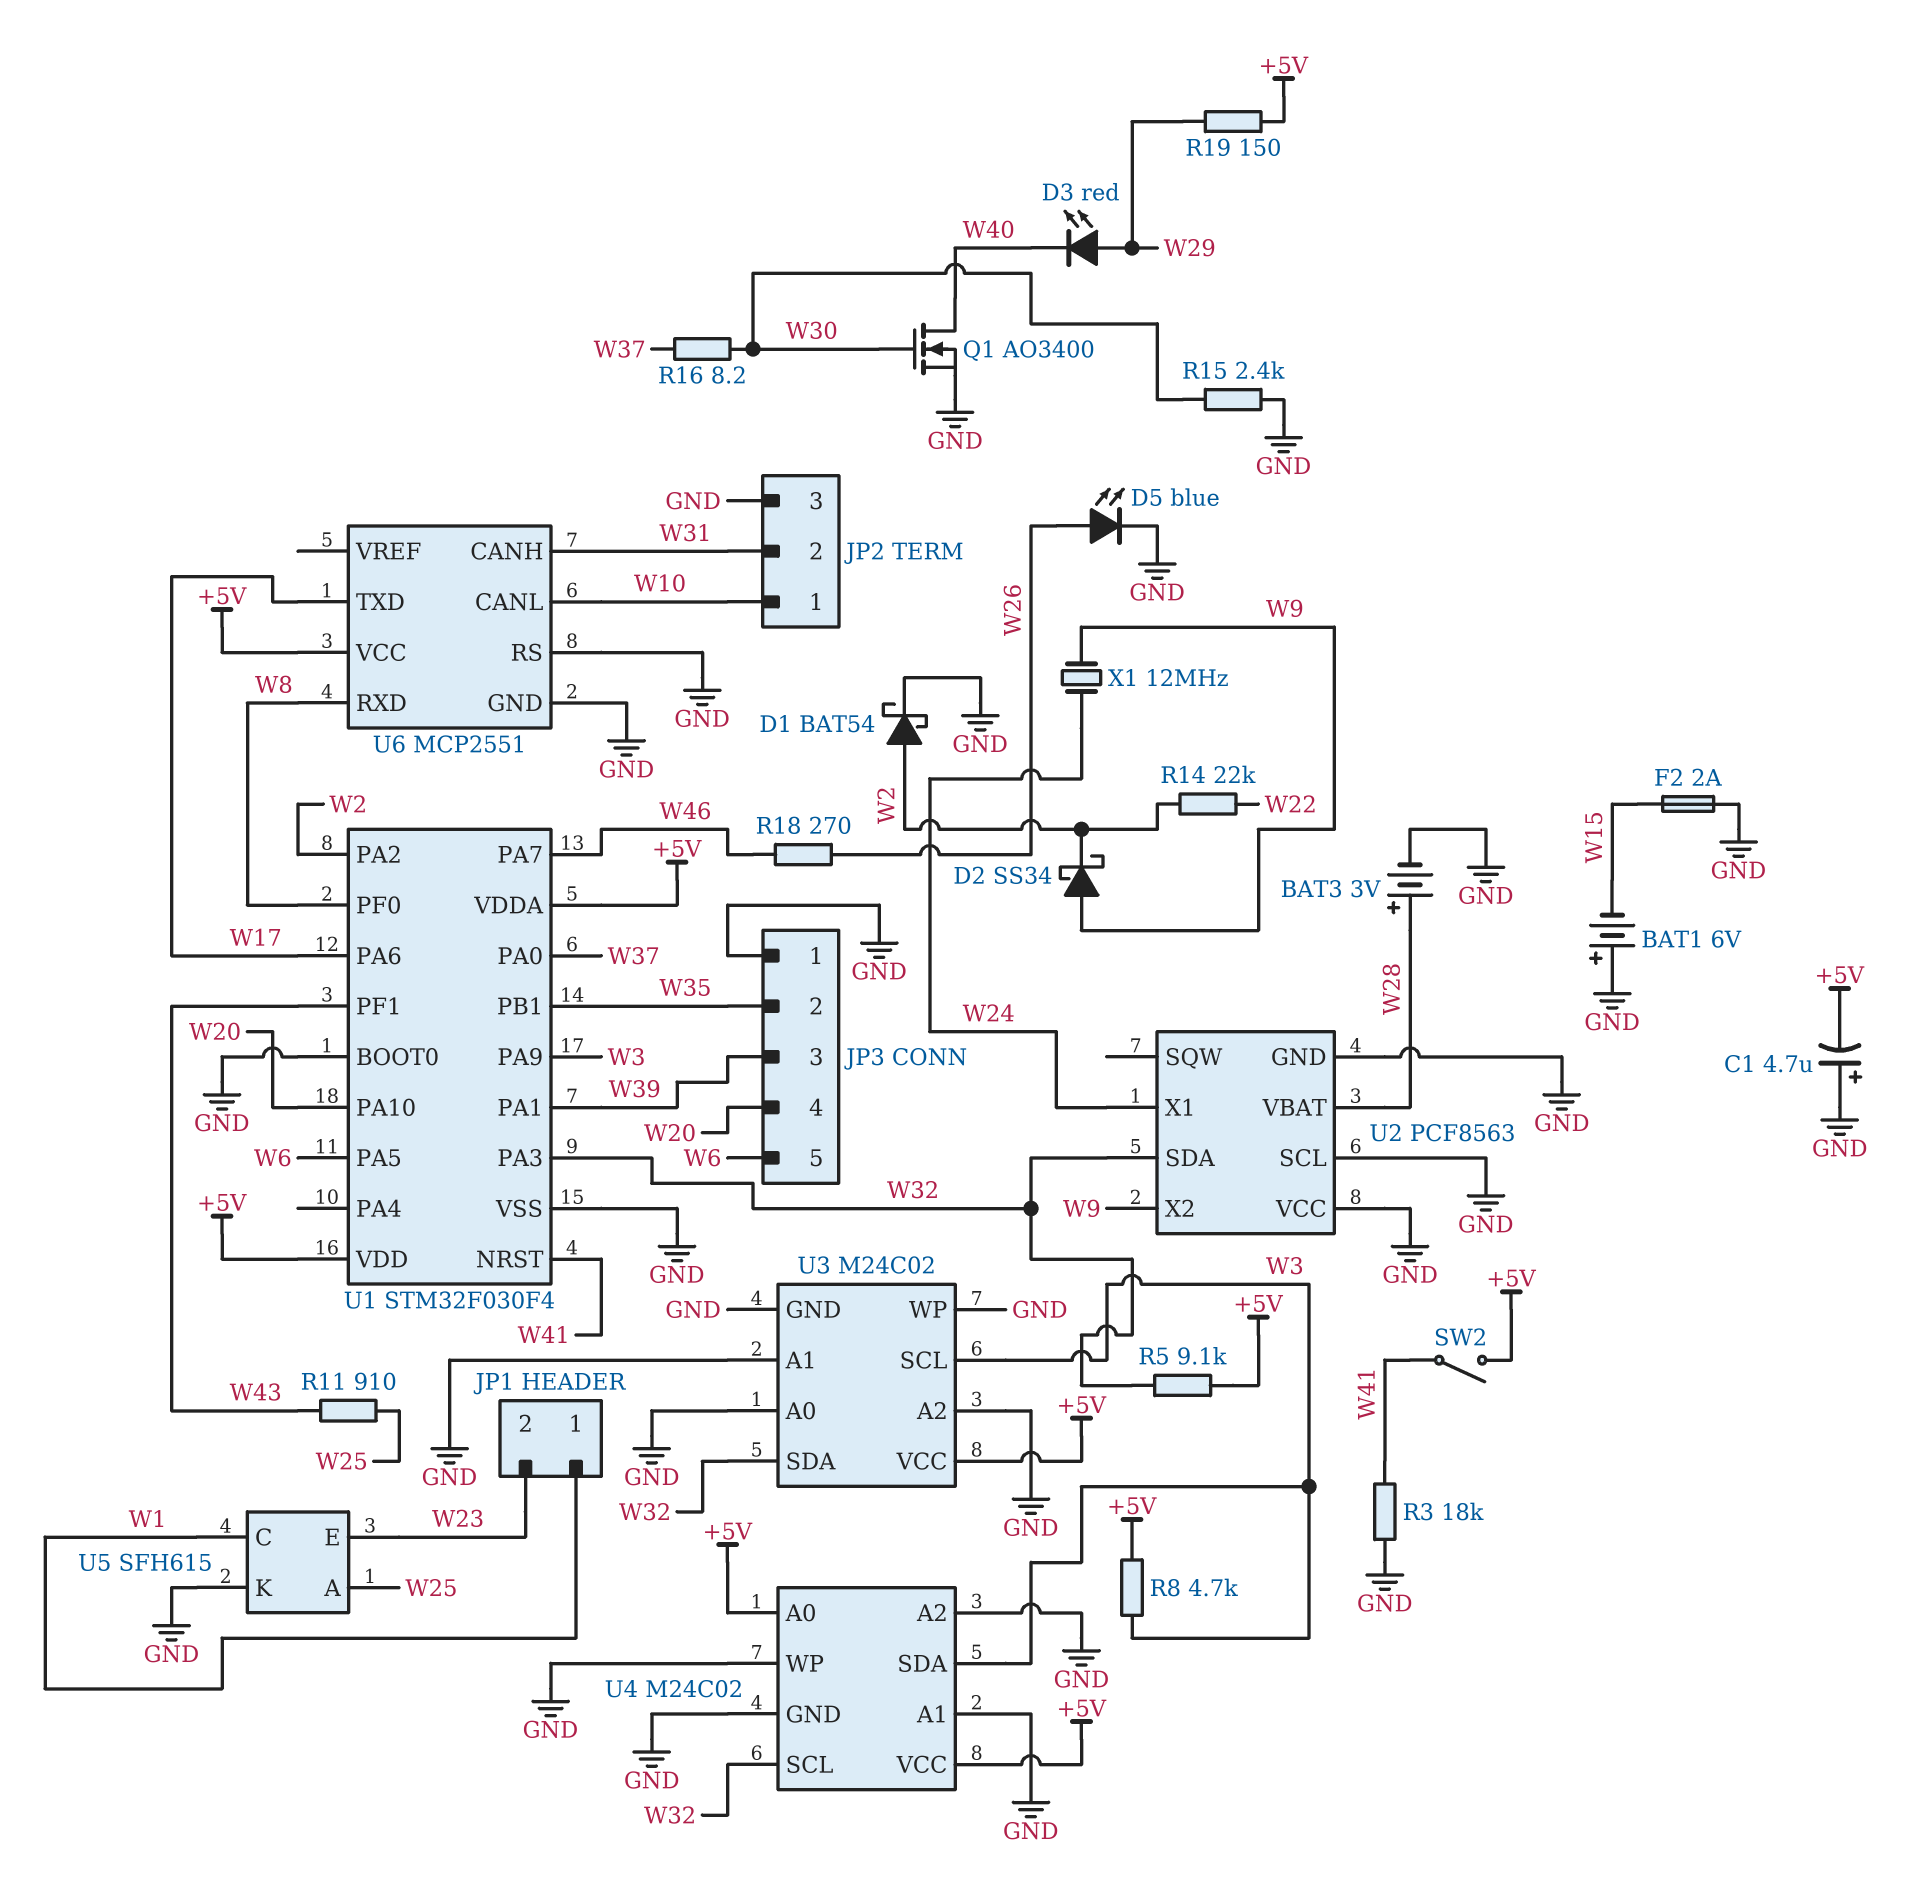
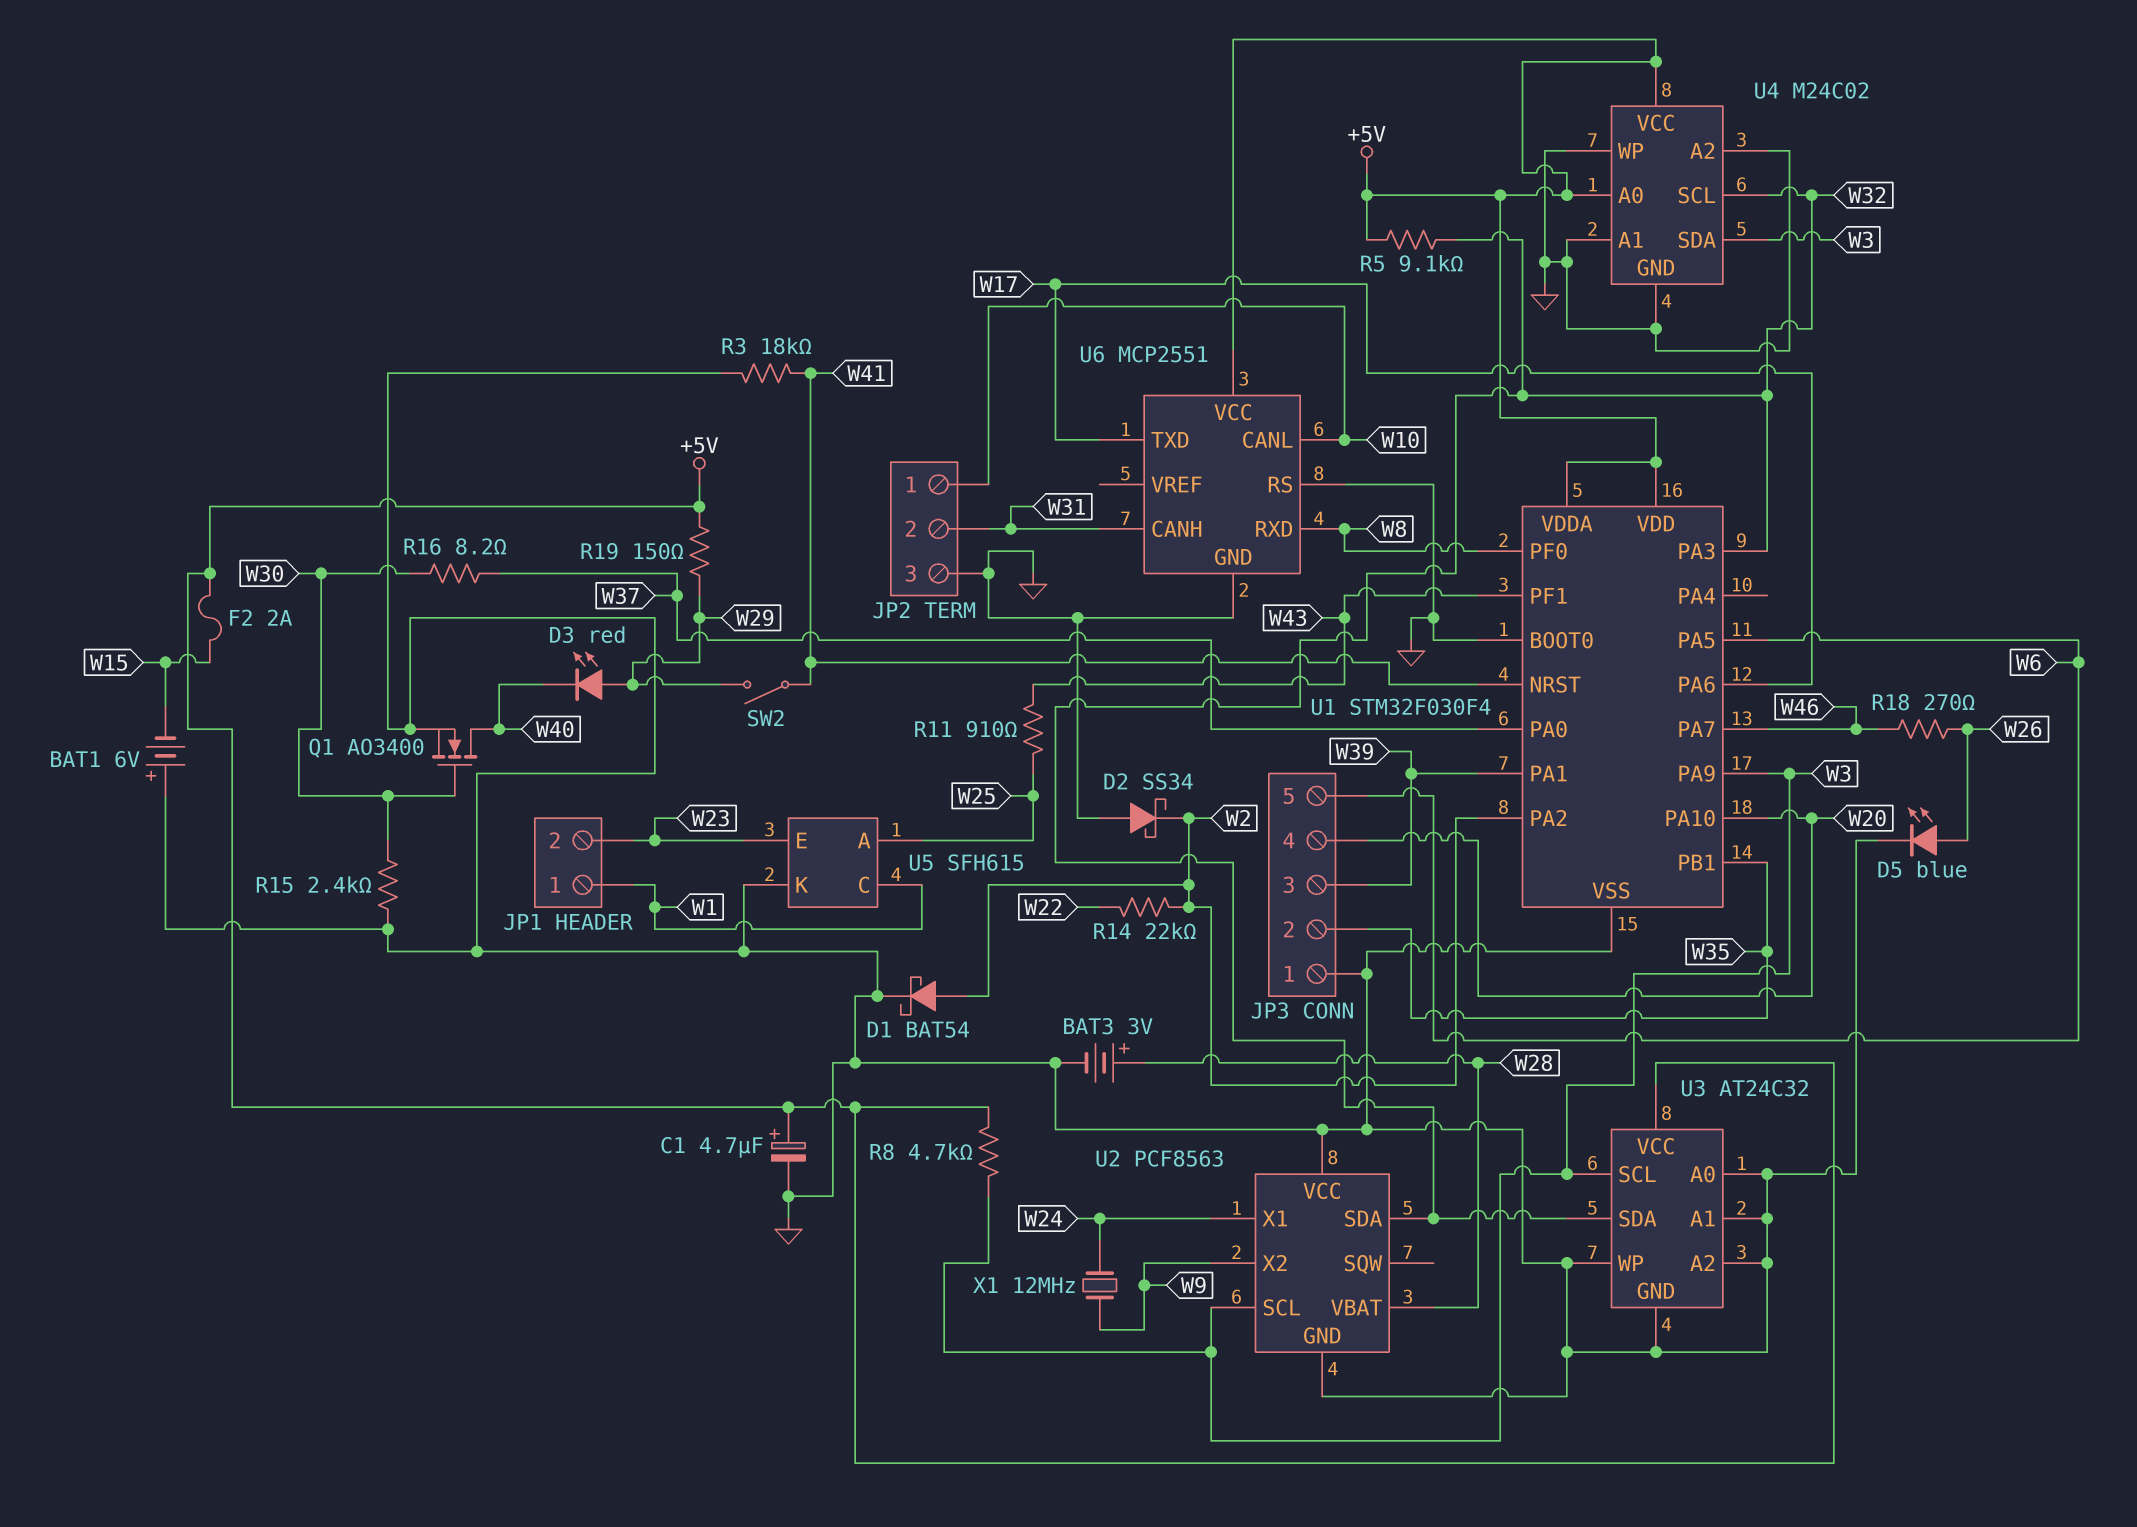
C1: 4.7uF (plus GND, minus +5V) -> 4.7uF (plus +5V, minus GND)
D2: schottky SS34 (A W9, K W2) -> schottky SS34 (A GND, K W2)
F2: 2A (GND, W15) -> 2A (+5V, W15)
SW2: switch (+5V, W41) -> switch (W29, W41)
U2 pin SCL: GND -> W3
U3: M24C02 -> AT24C32

